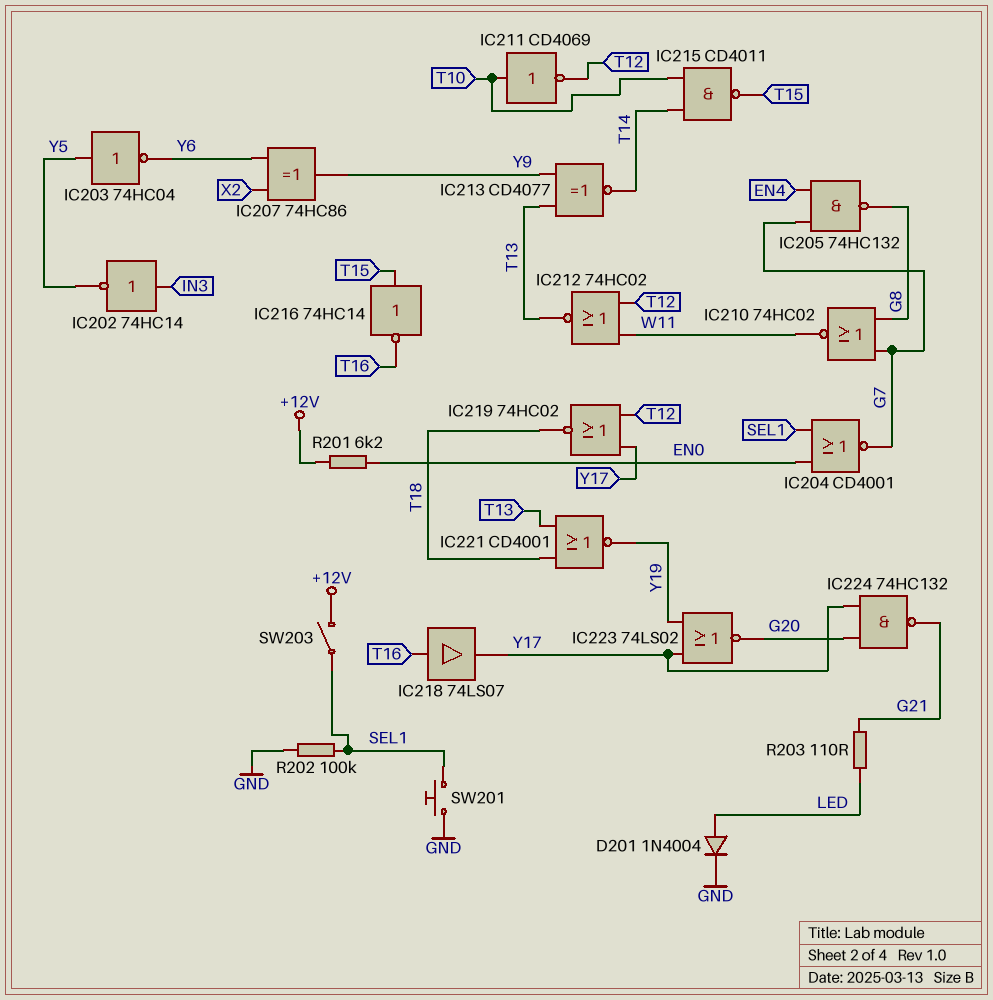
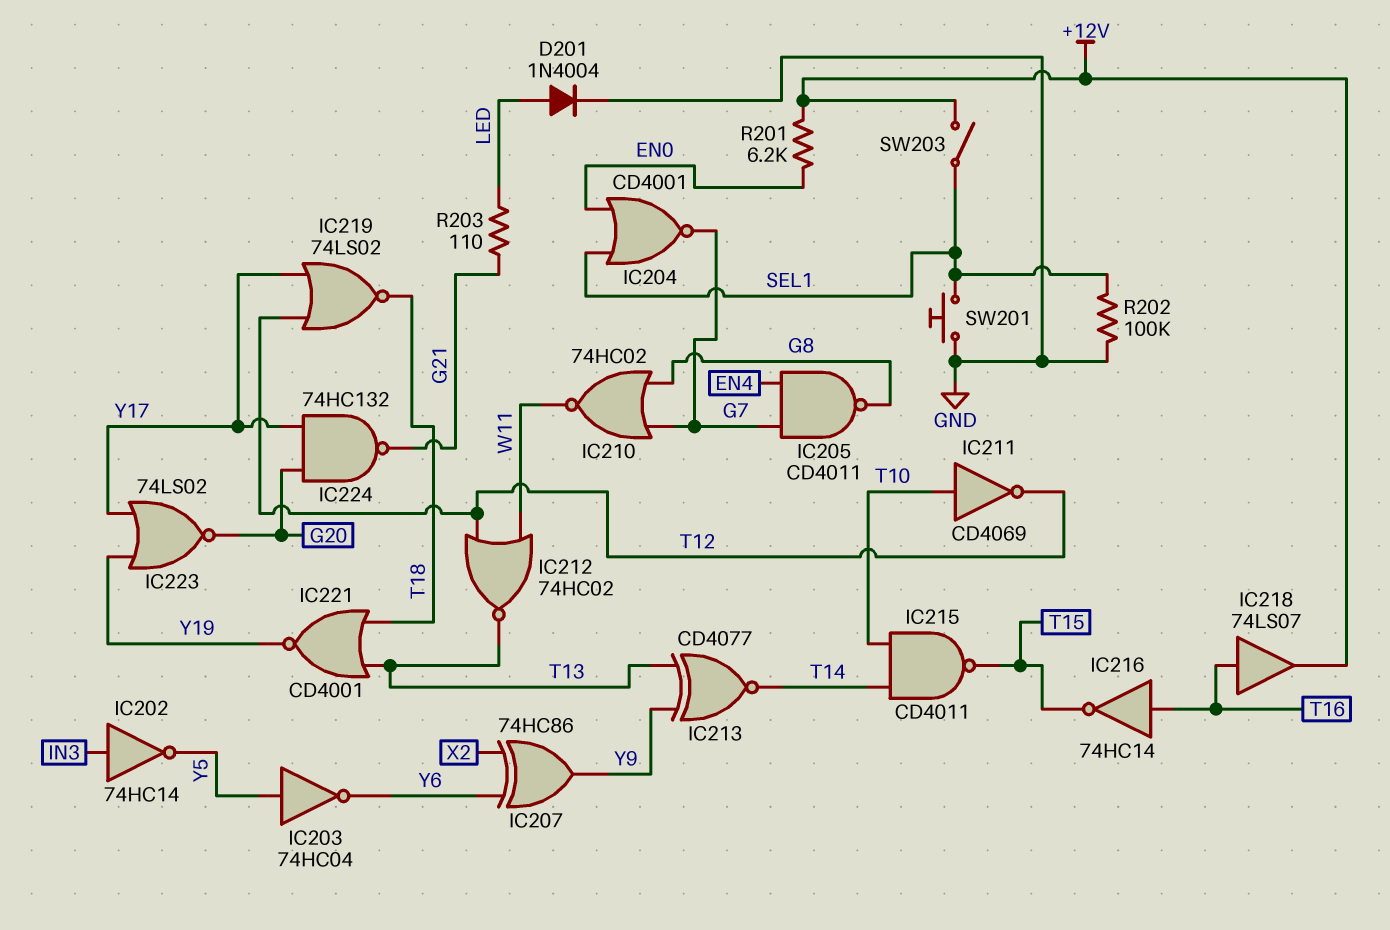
IC205: NAND 74HC132 (in EN4, in G7, out G8) -> NAND CD4011 (in EN4, in G7, out G8)
IC216: NOT 74HC14 (in T15, out T16) -> NOT 74HC14 (in T16, out T15)
IC218: buffer 74LS07 (in T16, out Y17) -> buffer 74LS07 (in T16, out +12V)
IC219: NOR 74HC02 (in T12, in Y17, out T18) -> NOR 74LS02 (in T12, in Y17, out T18)

